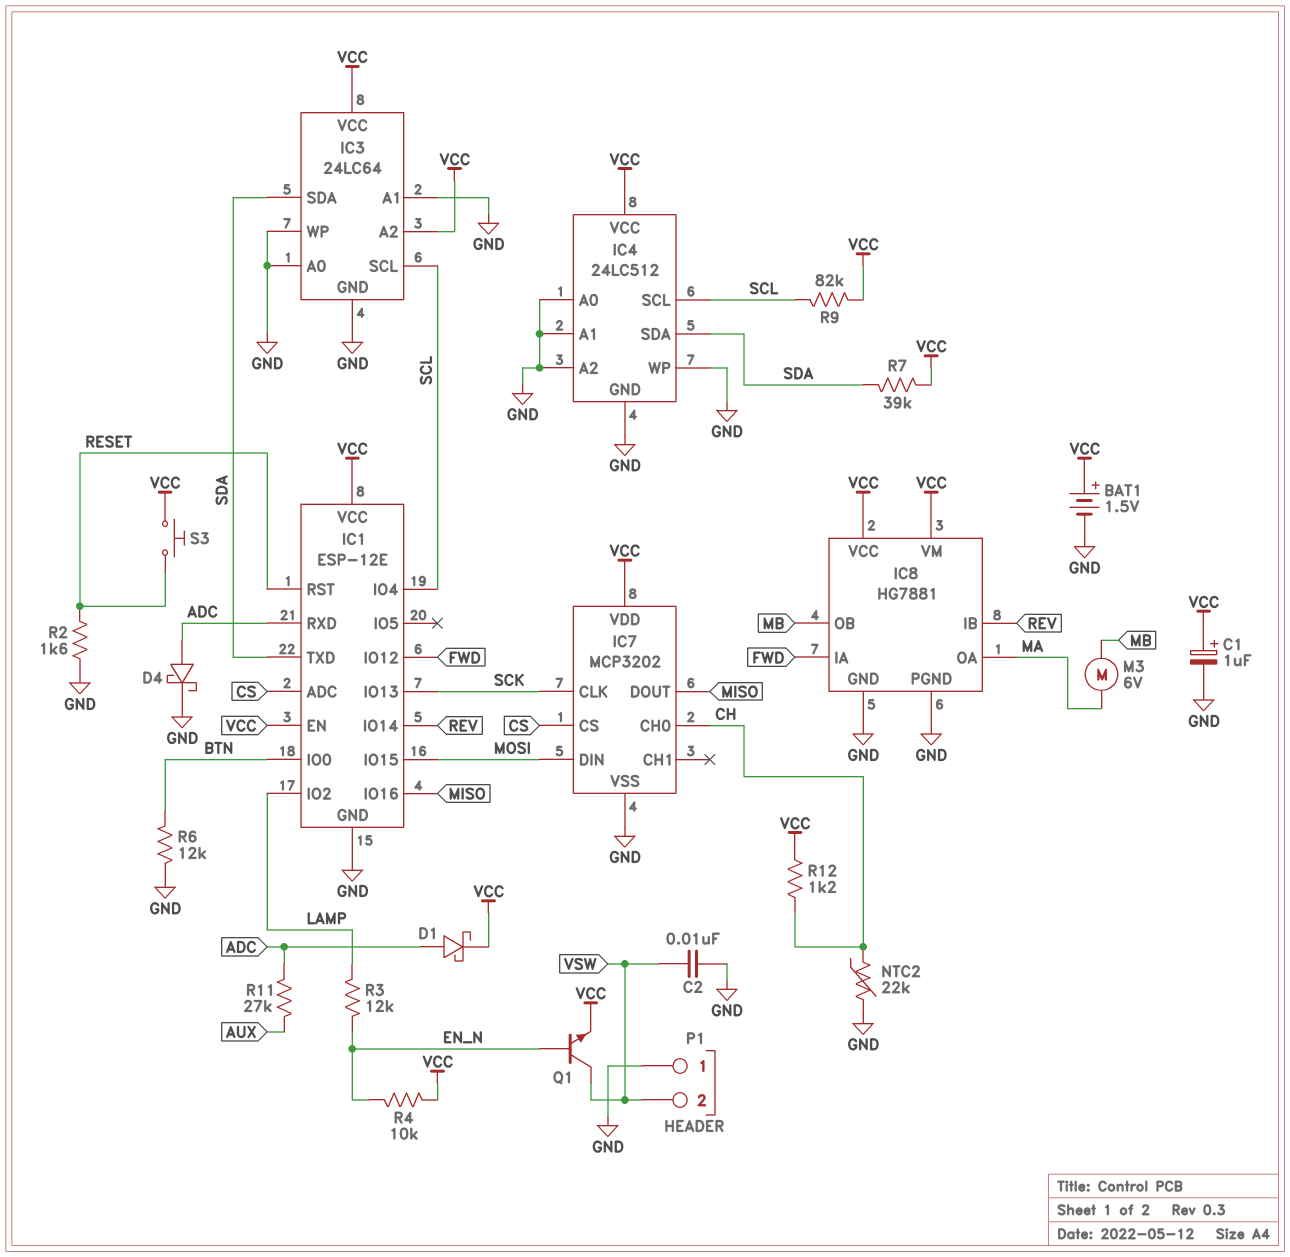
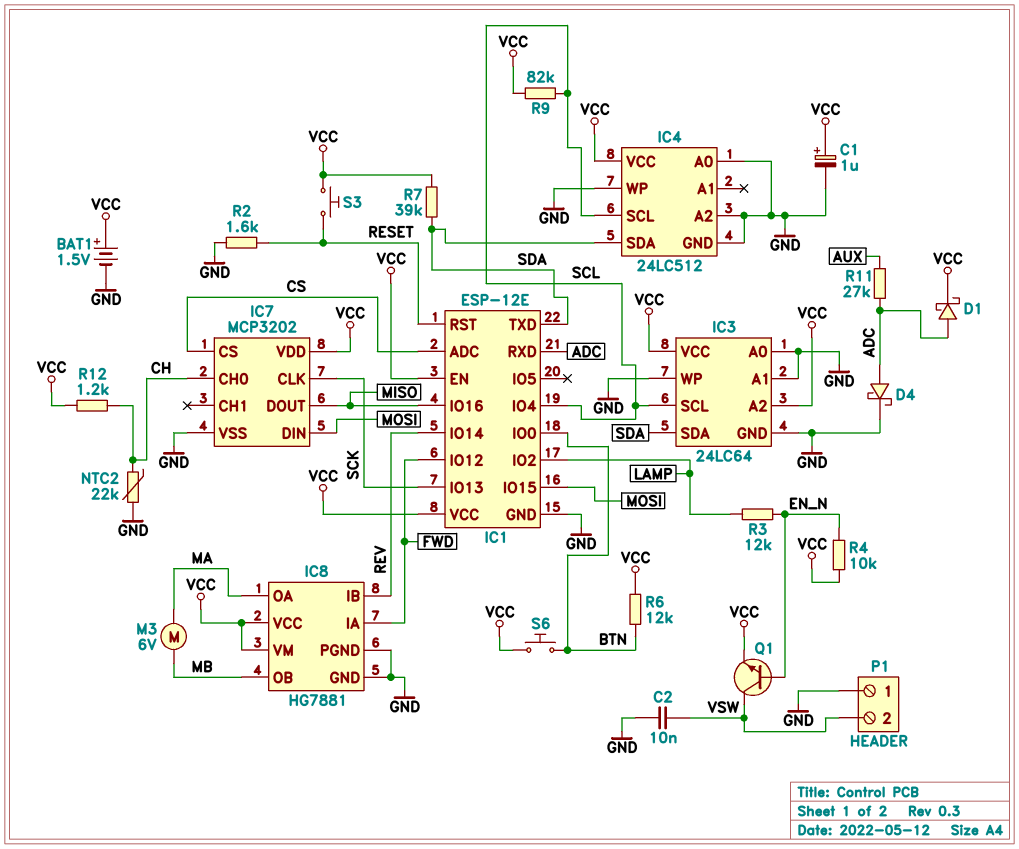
IC4 pin A1: GND -> none
R6: 12k (BTN, GND) -> 12k (BTN, VCC)
S6: none -> button (BTN, VCC)

